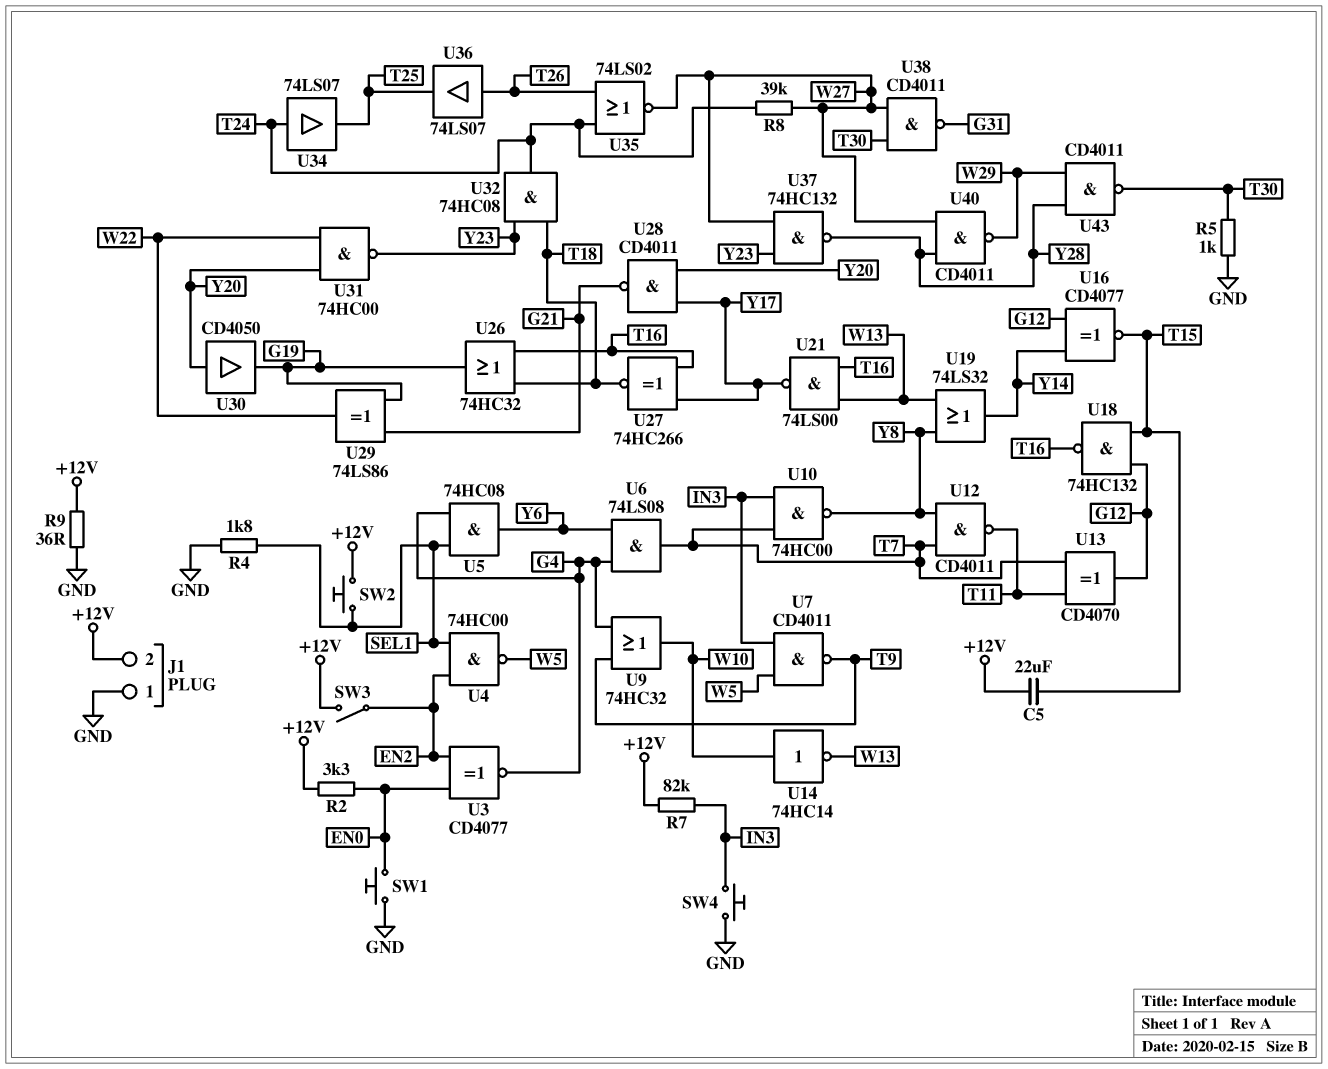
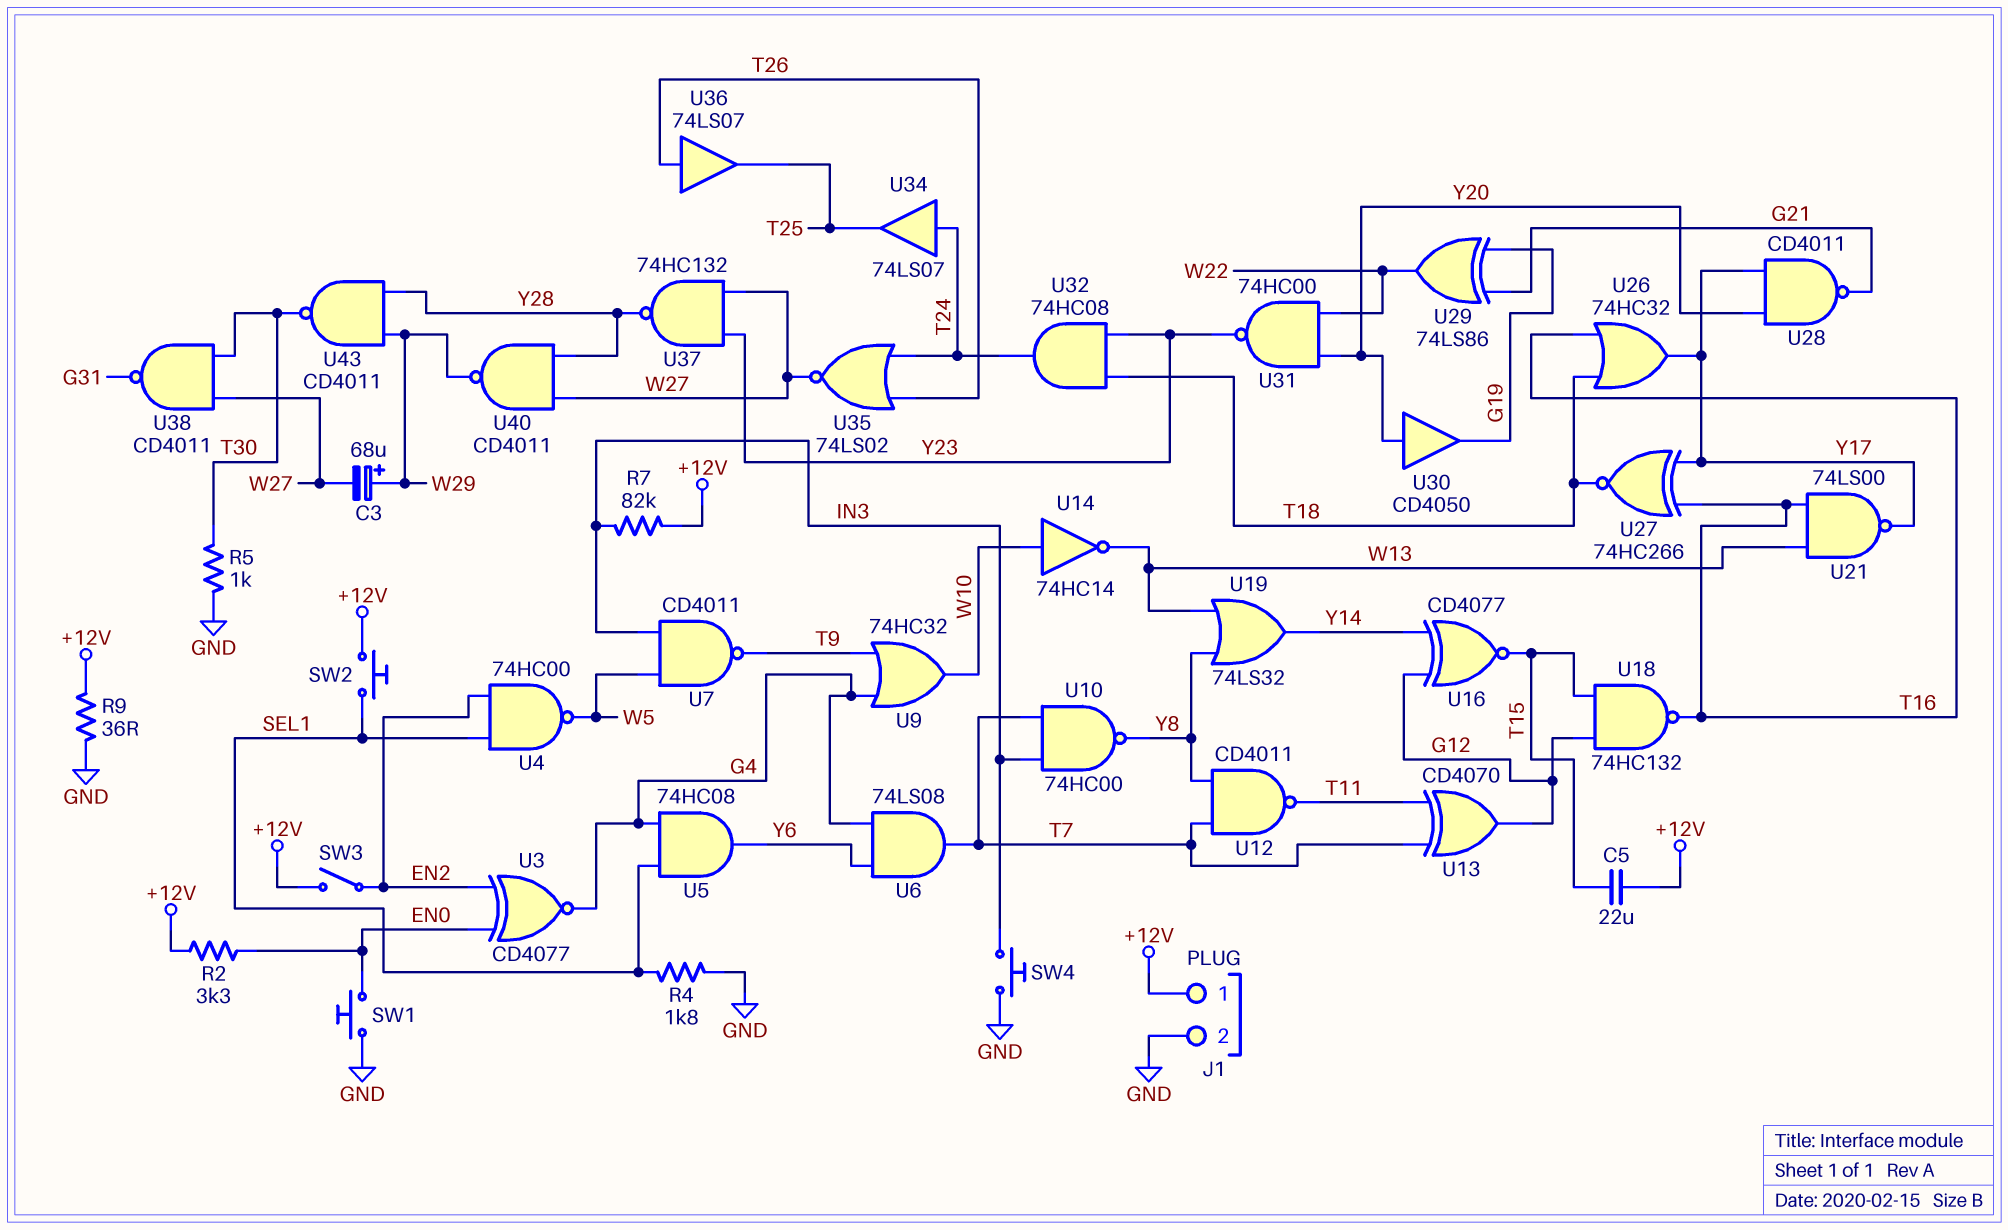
C3: none -> 68uF (plus W29, minus W27)
J1 pin 1: GND -> +12V
J1 pin 2: +12V -> GND
R8: 39k (T24, W27) -> none
U26: OR 74HC32 (in T16, in T18, out G19) -> OR 74HC32 (in T16, in T18, out Y17)

